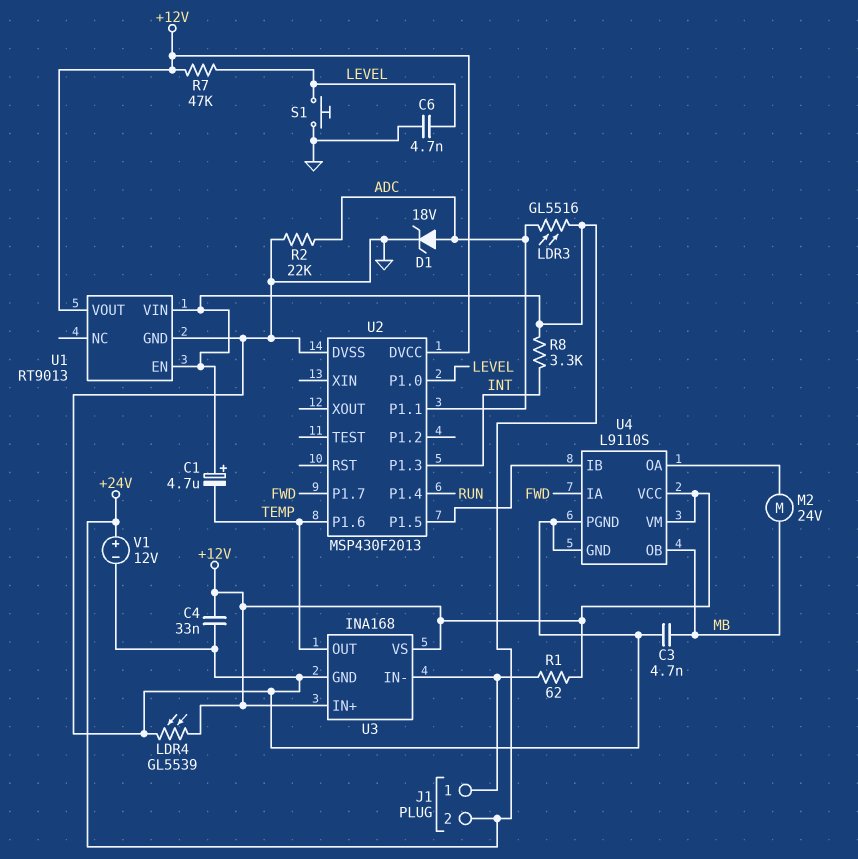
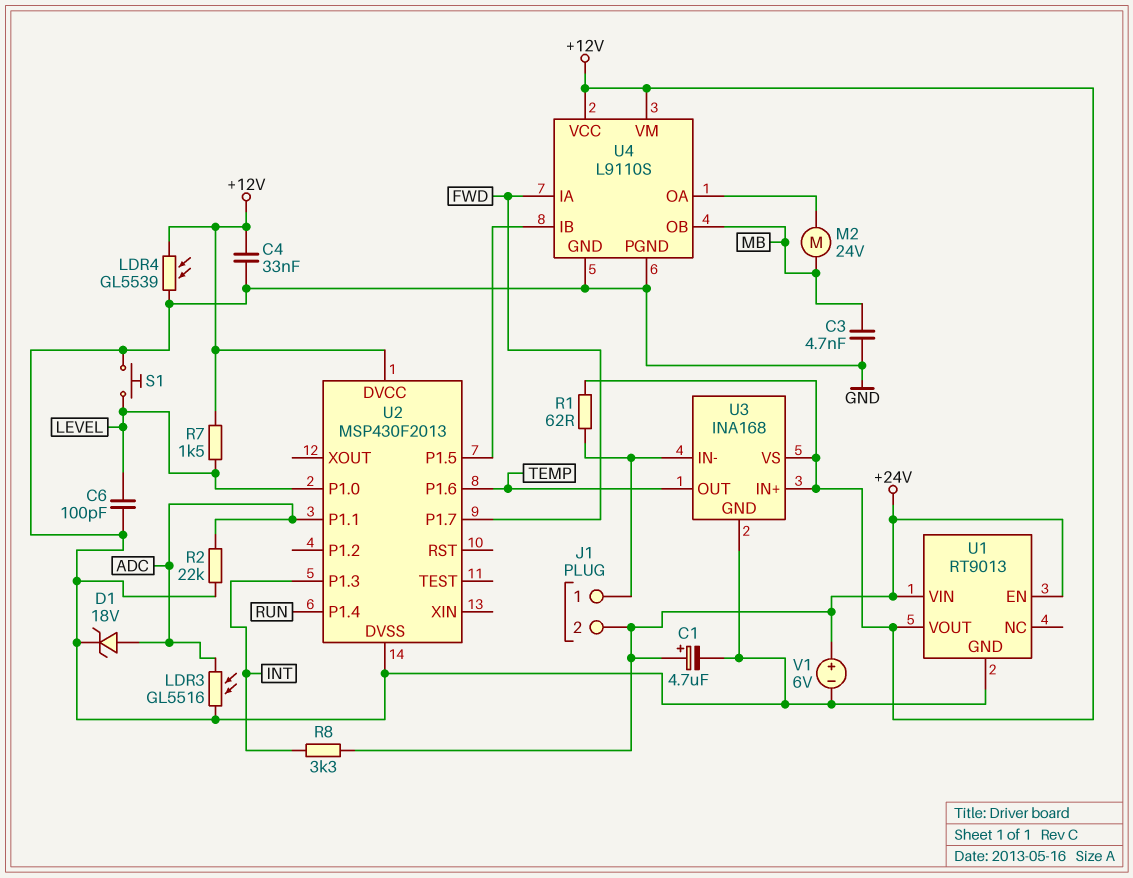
C1: 4.7uF (plus +24V, minus TEMP) -> 4.7uF (plus +24V, minus GND)
C6: 4.7nF (GND, LEVEL) -> 100pF (GND, LEVEL)
LDR3: GL5516 (+24V, ADC) -> GL5516 (ADC, GND)
R7: 47k (+12V, LEVEL) -> 1.5k (+12V, LEVEL)
V1: 12V (plus +24V, minus GND) -> 6V (plus +24V, minus GND)

